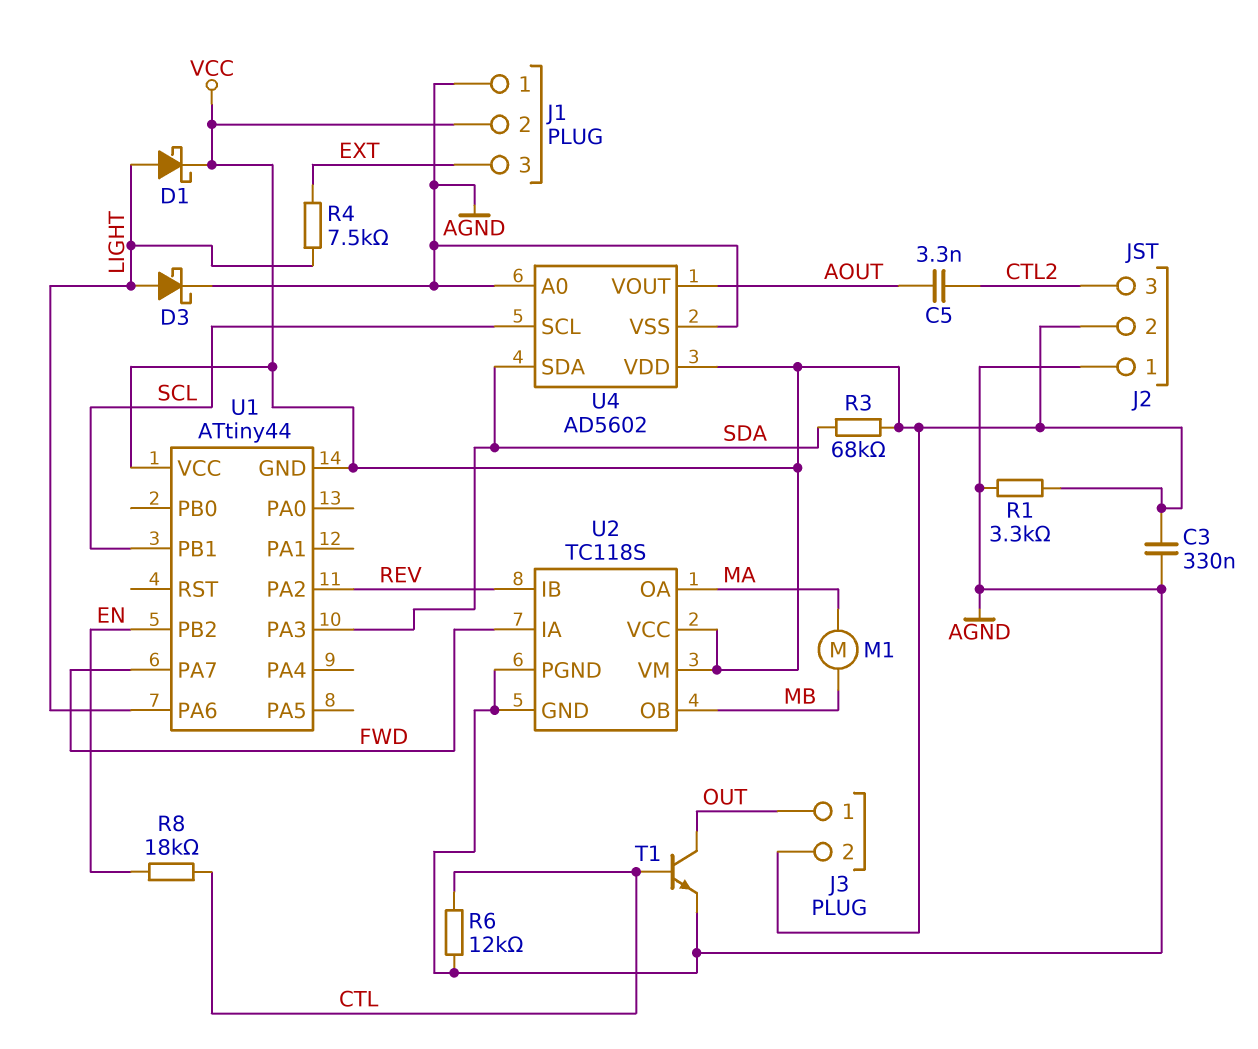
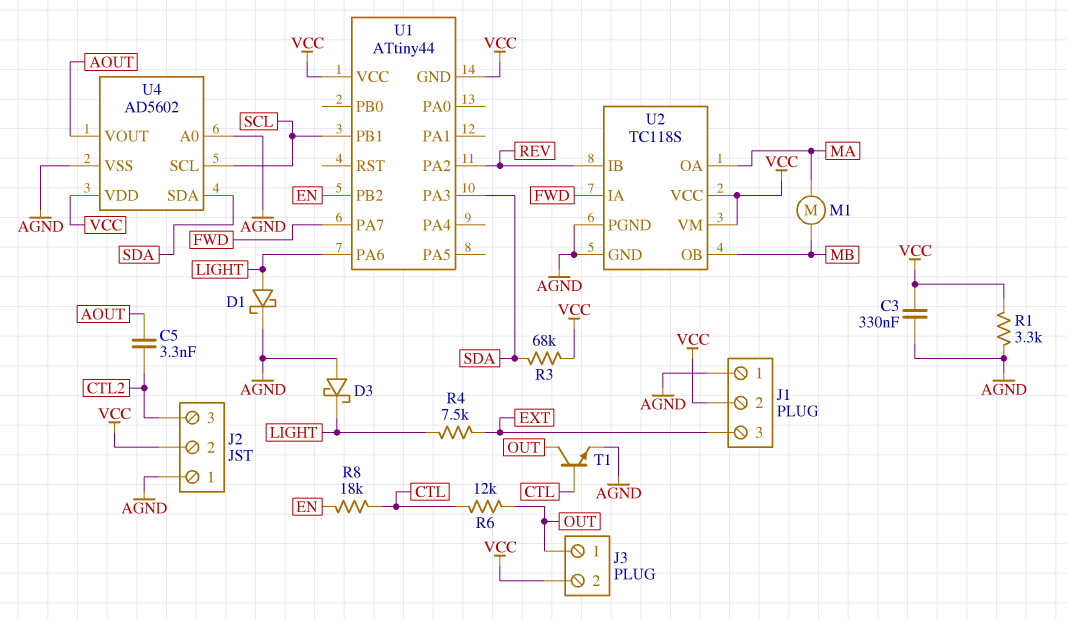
D1: schottky (A LIGHT, K VCC) -> schottky (A LIGHT, K AGND)
D3: schottky (A LIGHT, K AGND) -> schottky (A AGND, K LIGHT)
R6: 12k (AGND, CTL) -> 12k (CTL, OUT)

